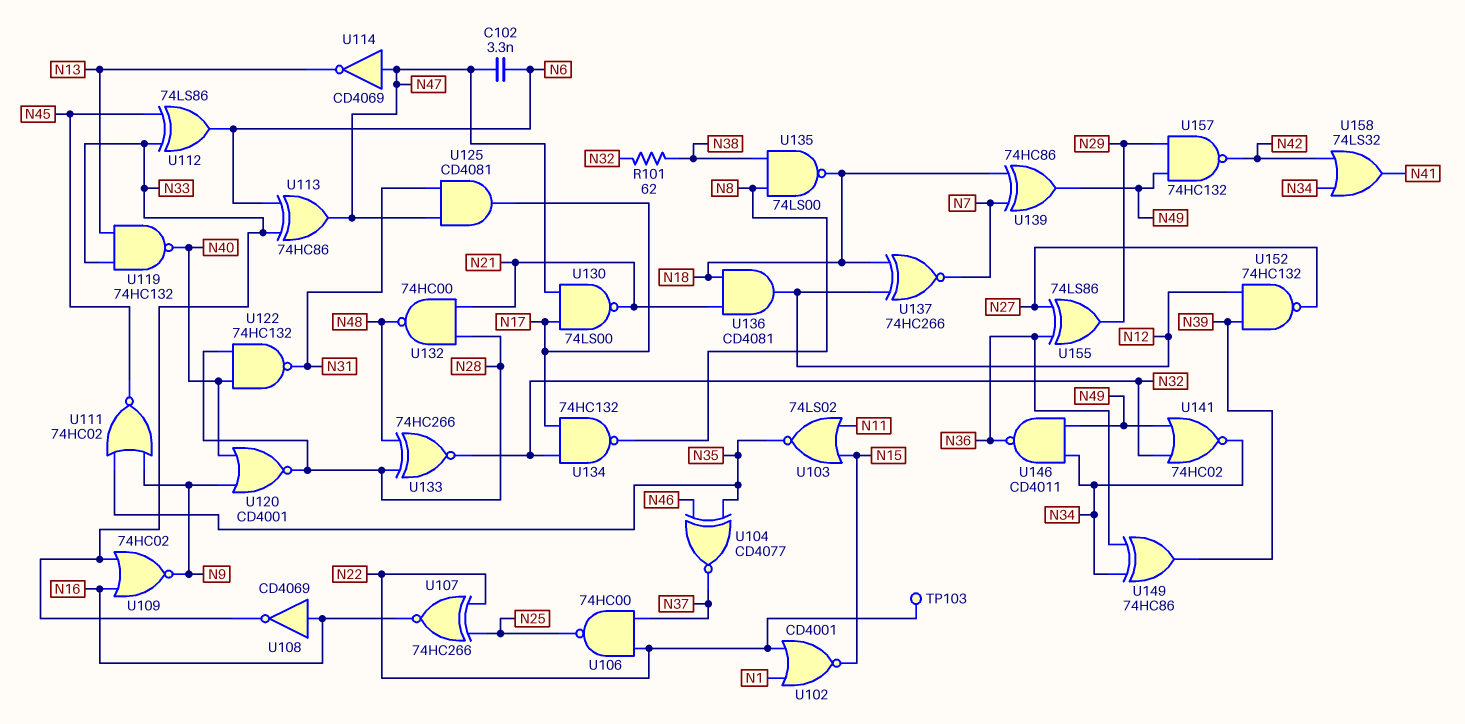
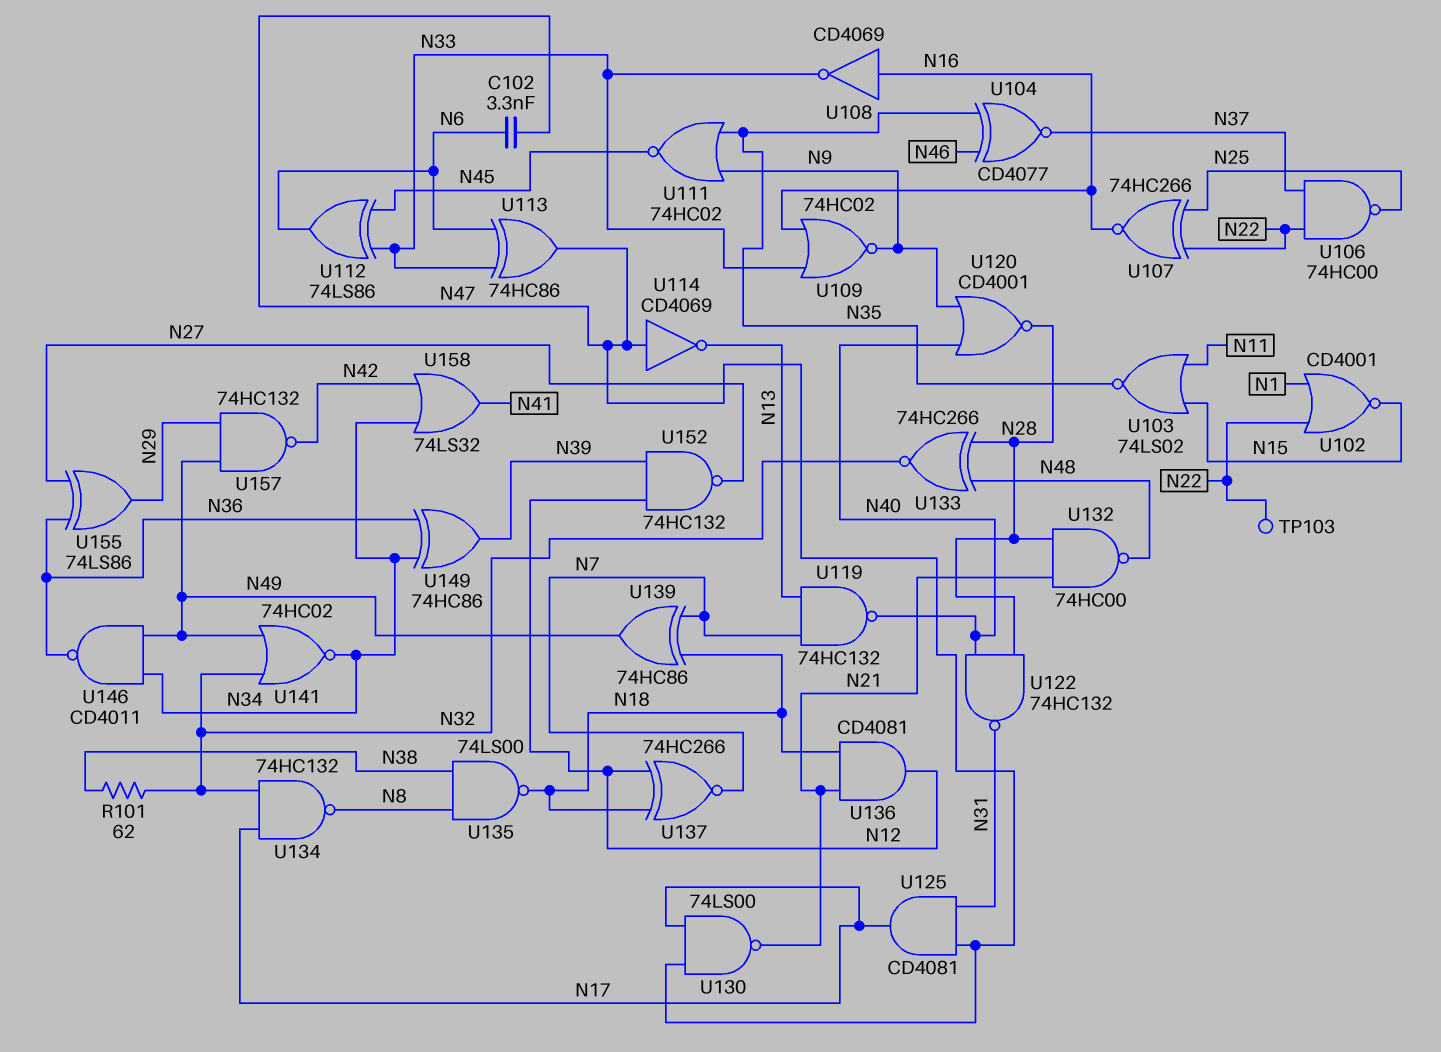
U119: NAND 74HC132 (in N13, in N33, out N40) -> NAND 74HC132 (in N7, in N13, out N40)

